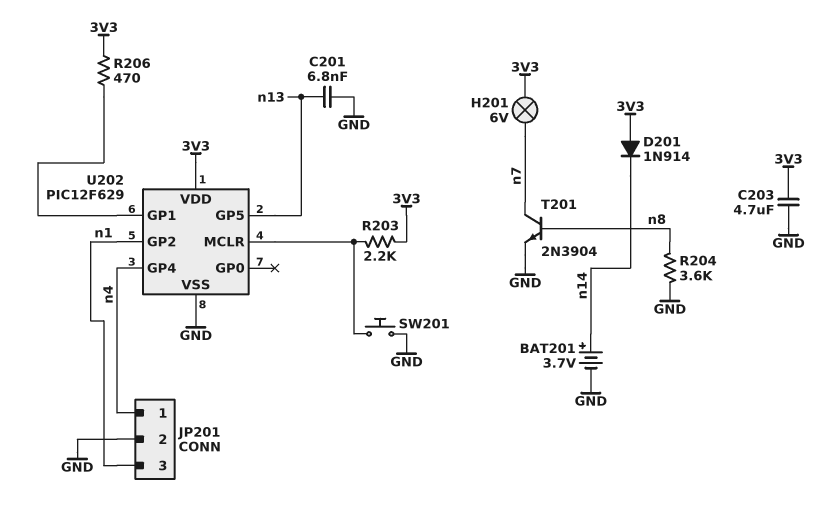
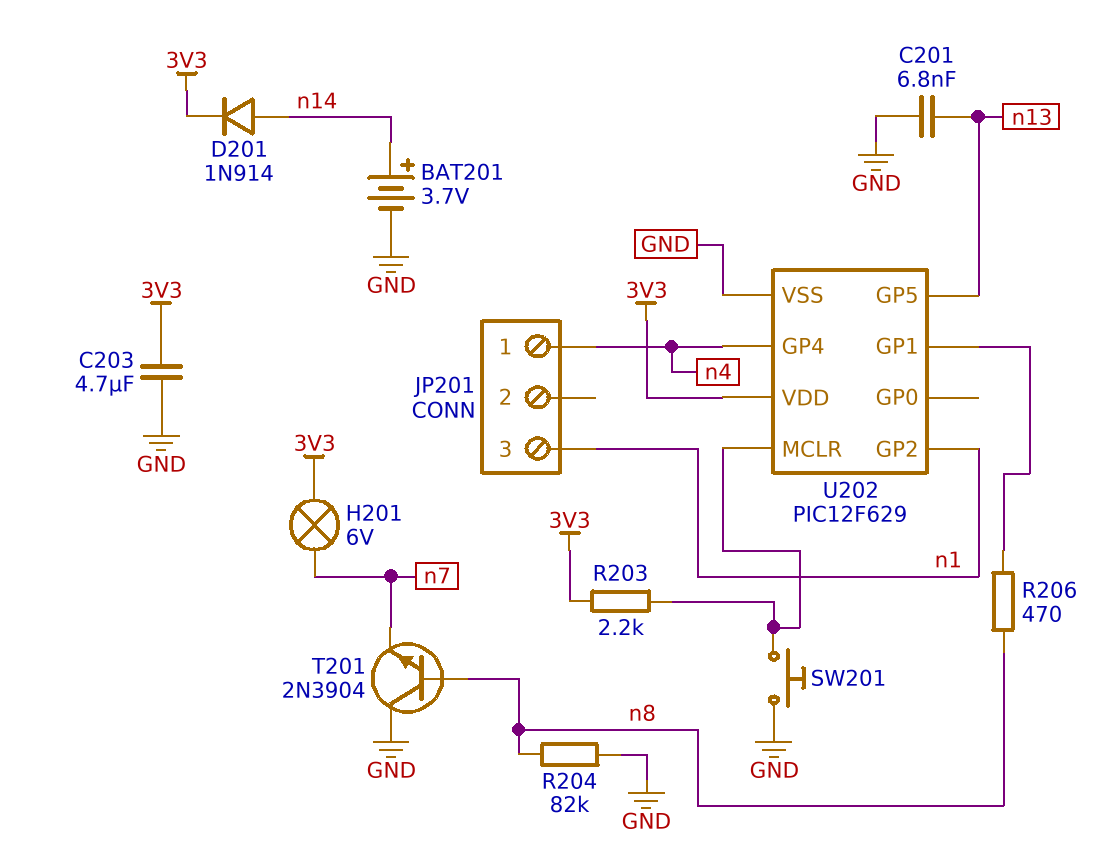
D201: diode 1N914 (A 3V3, K n14) -> diode 1N914 (A n14, K 3V3)
JP201 pin 2: GND -> none
R204: 3.6k (GND, n8) -> 82k (GND, n8)
R206: 470 (3V3, U202/GP1) -> 470 (U202/GP1, n8)
T201: NPN 2N3904 (B n8, C n7, E GND) -> NPN 2N3904 (B n8, C GND, E n7)

